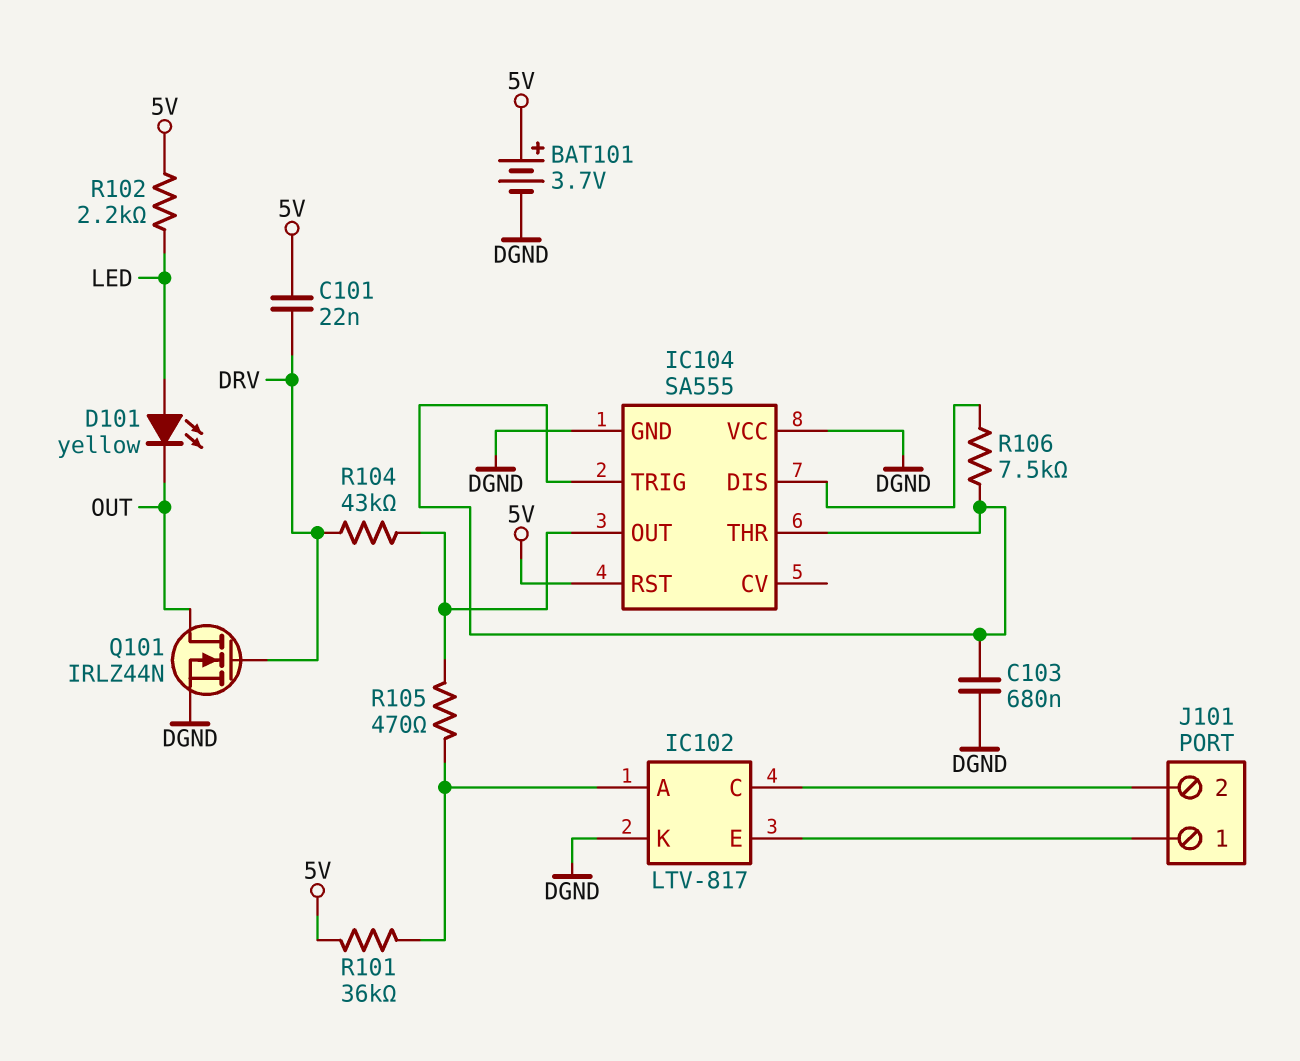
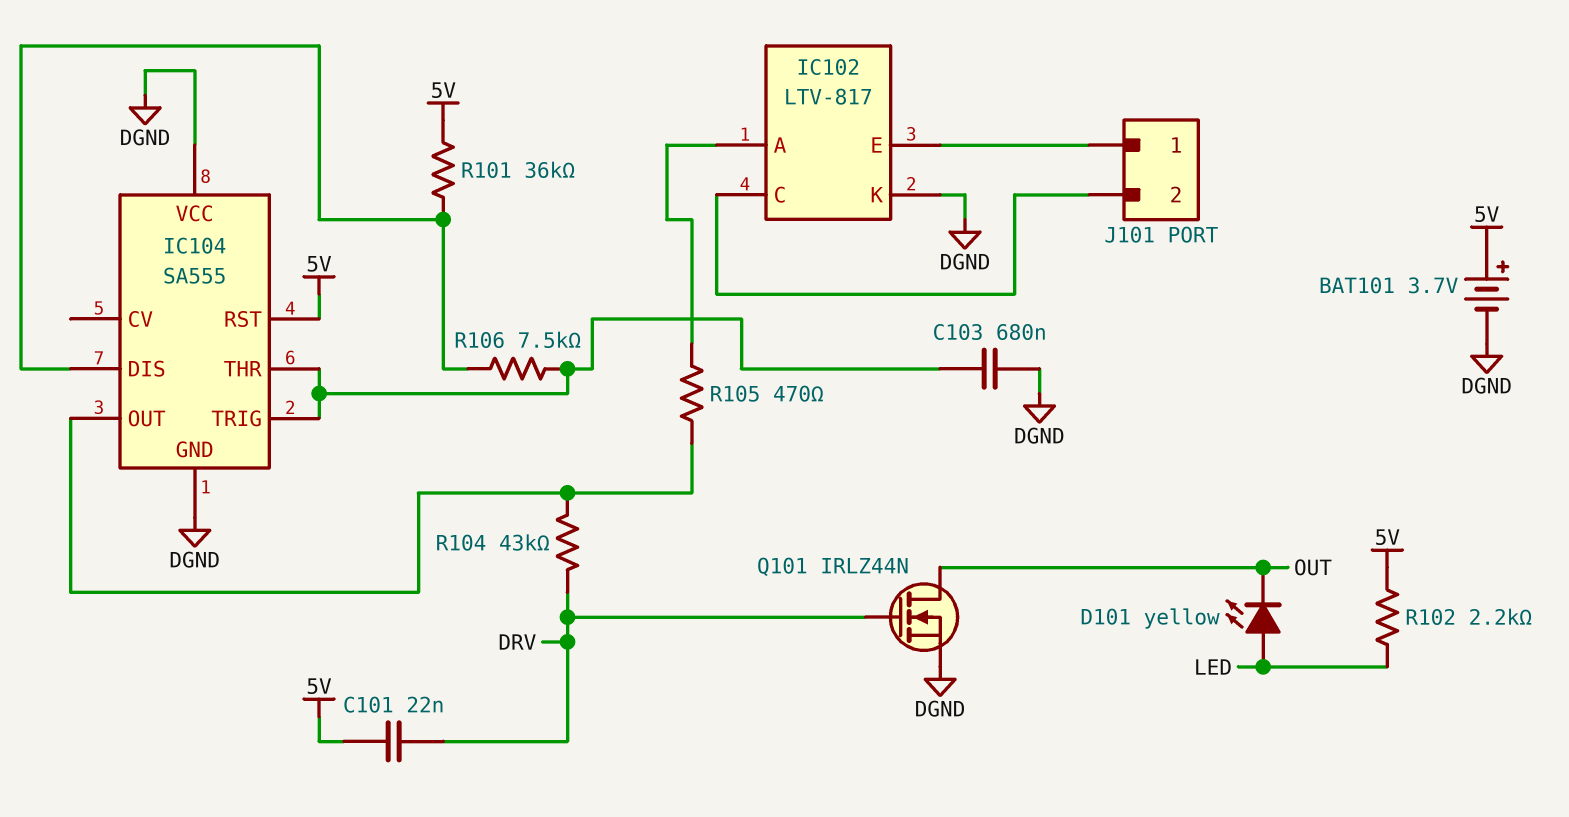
R101: 36k (5V, IC102/A) -> 36k (5V, IC104/DIS)

